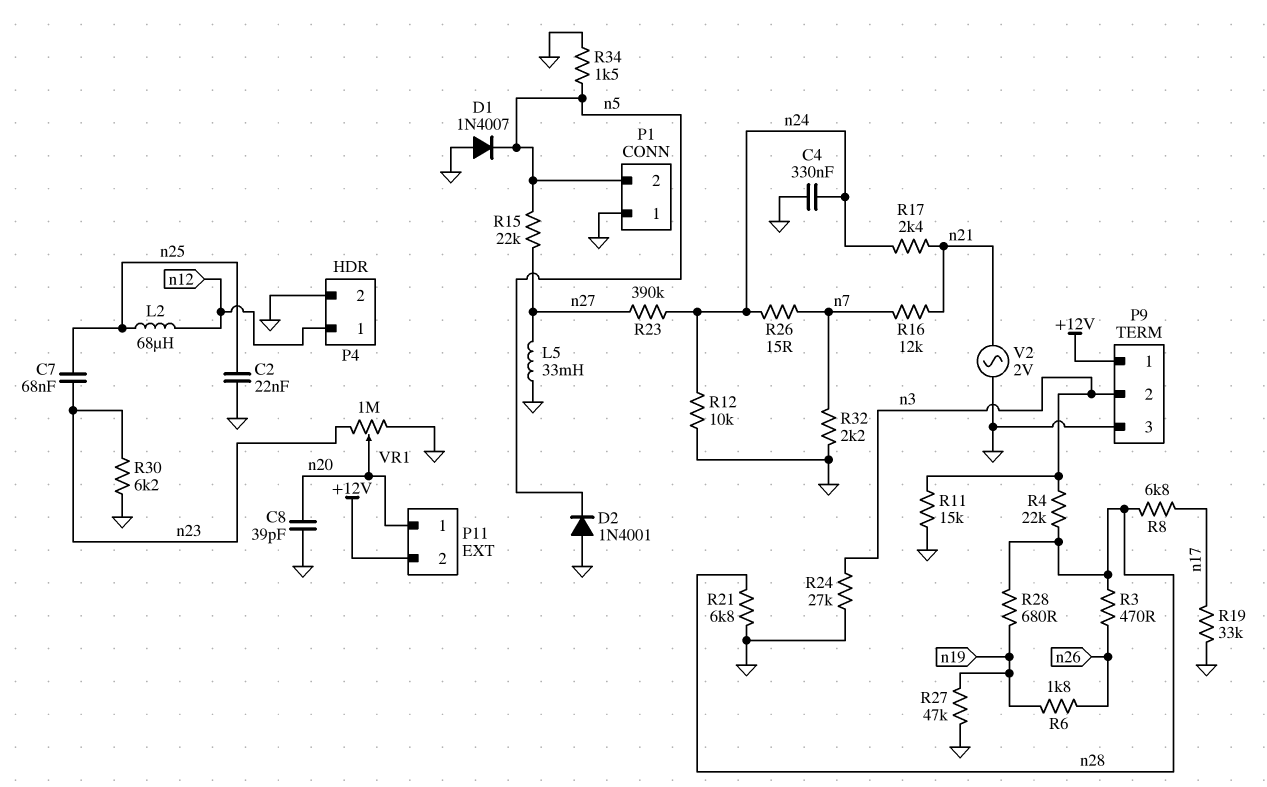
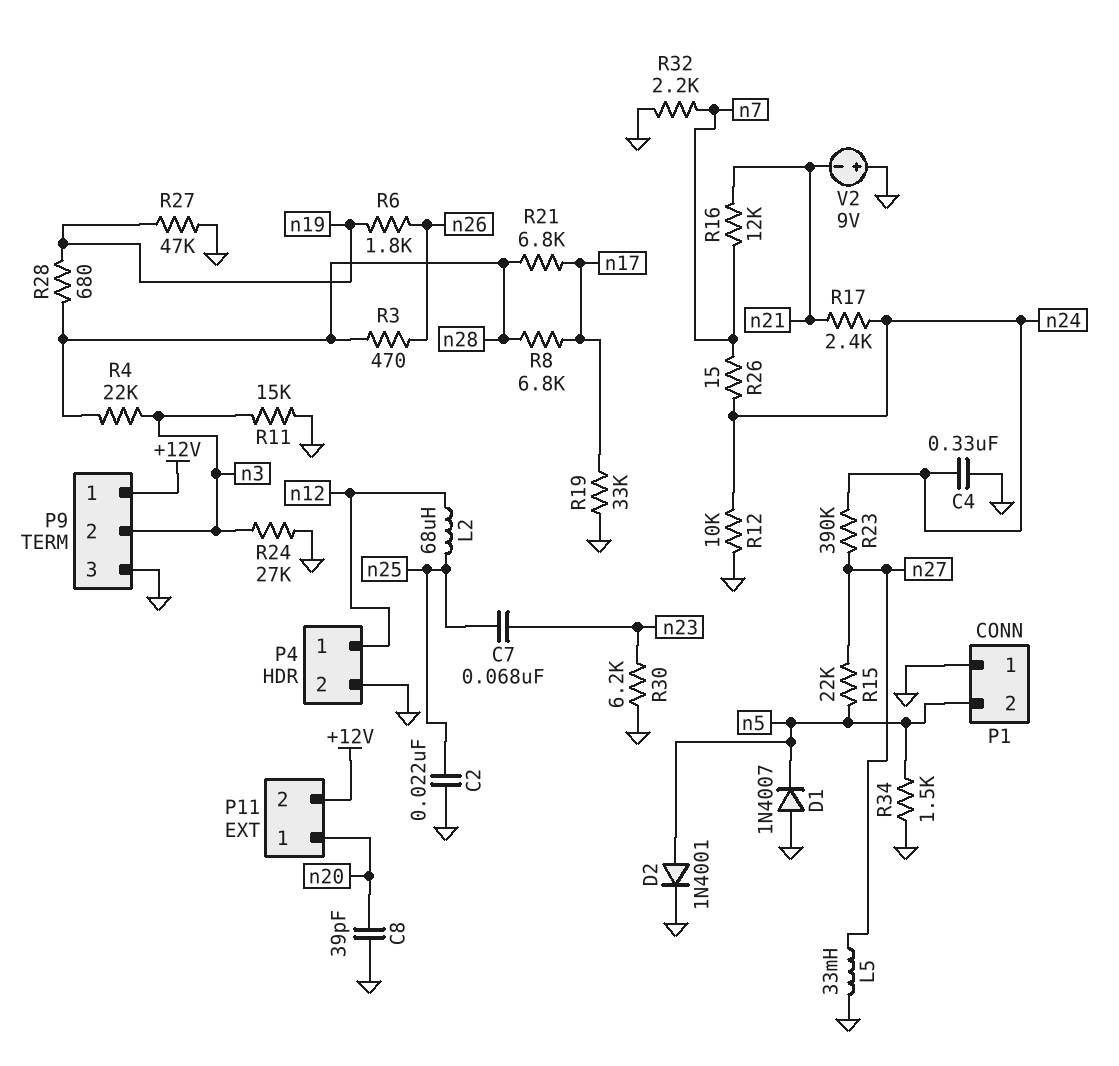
D2: diode 1N4001 (A GND, K n5) -> diode 1N4001 (A n5, K GND)
R21: 6.8k (GND, n28) -> 6.8k (n17, n28)
V2: AC 2V (GND, n21) -> 9V (plus GND, minus n21)
VR1: 1M (GND, n23, wiper n20) -> none

